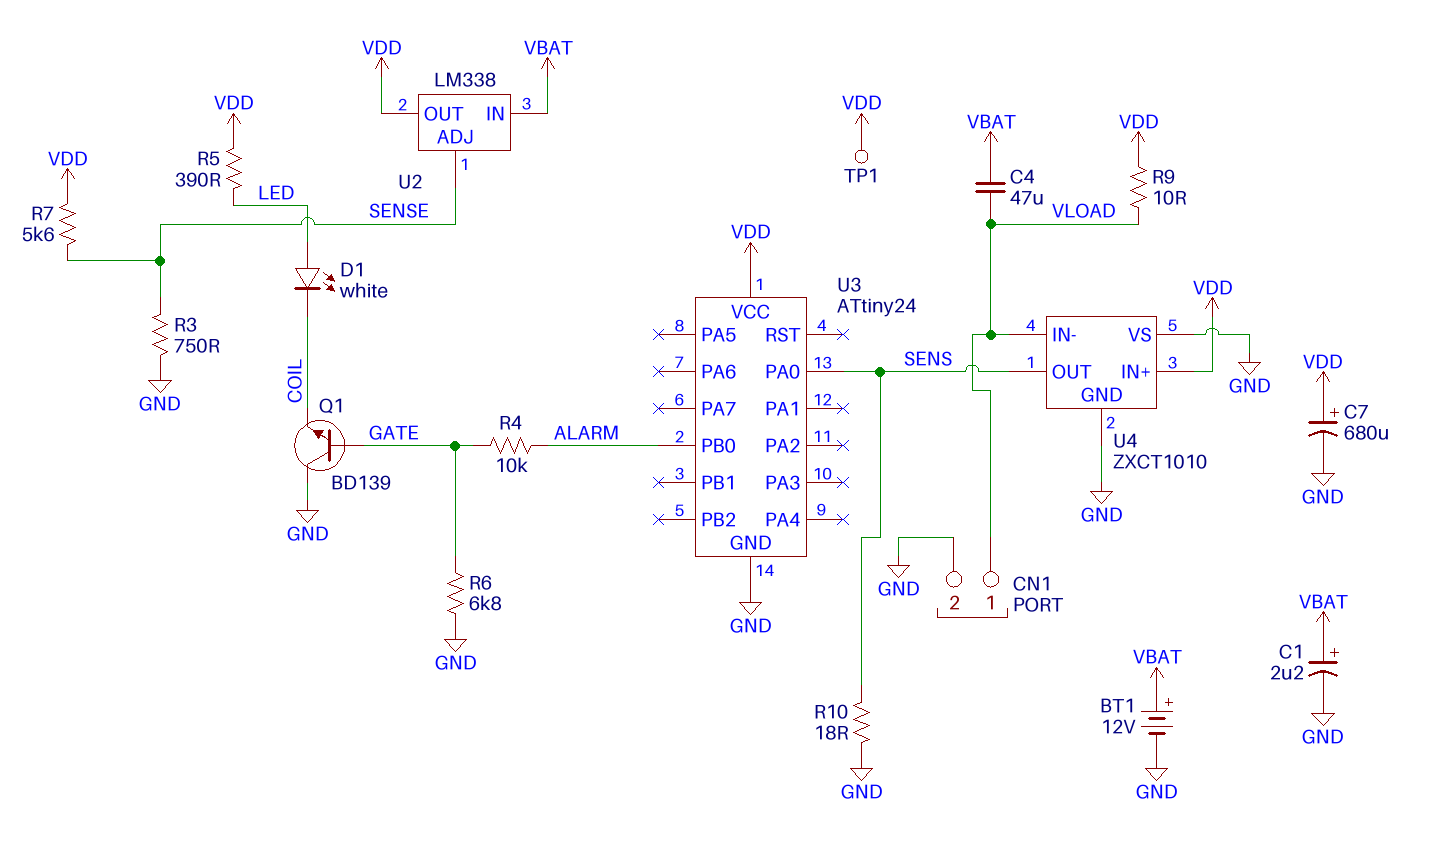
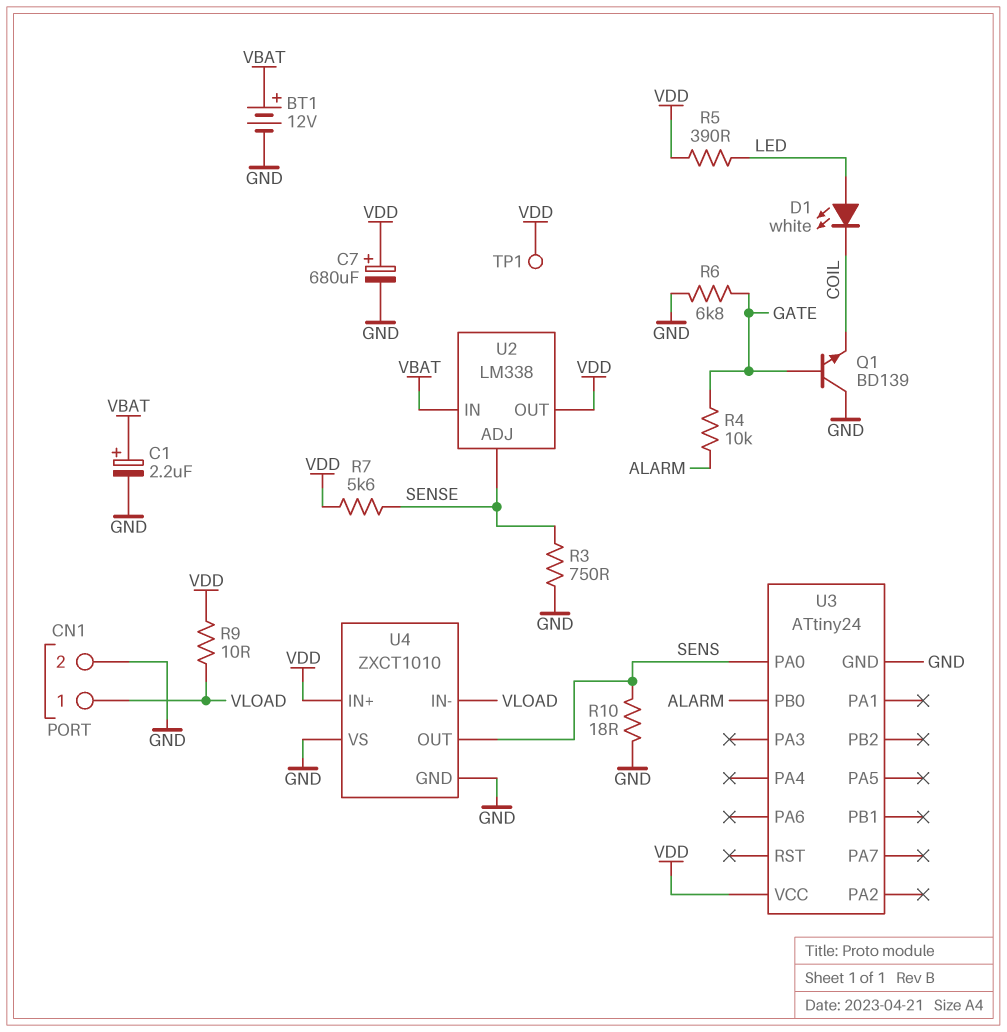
C4: 47uF (VBAT, VLOAD) -> none

